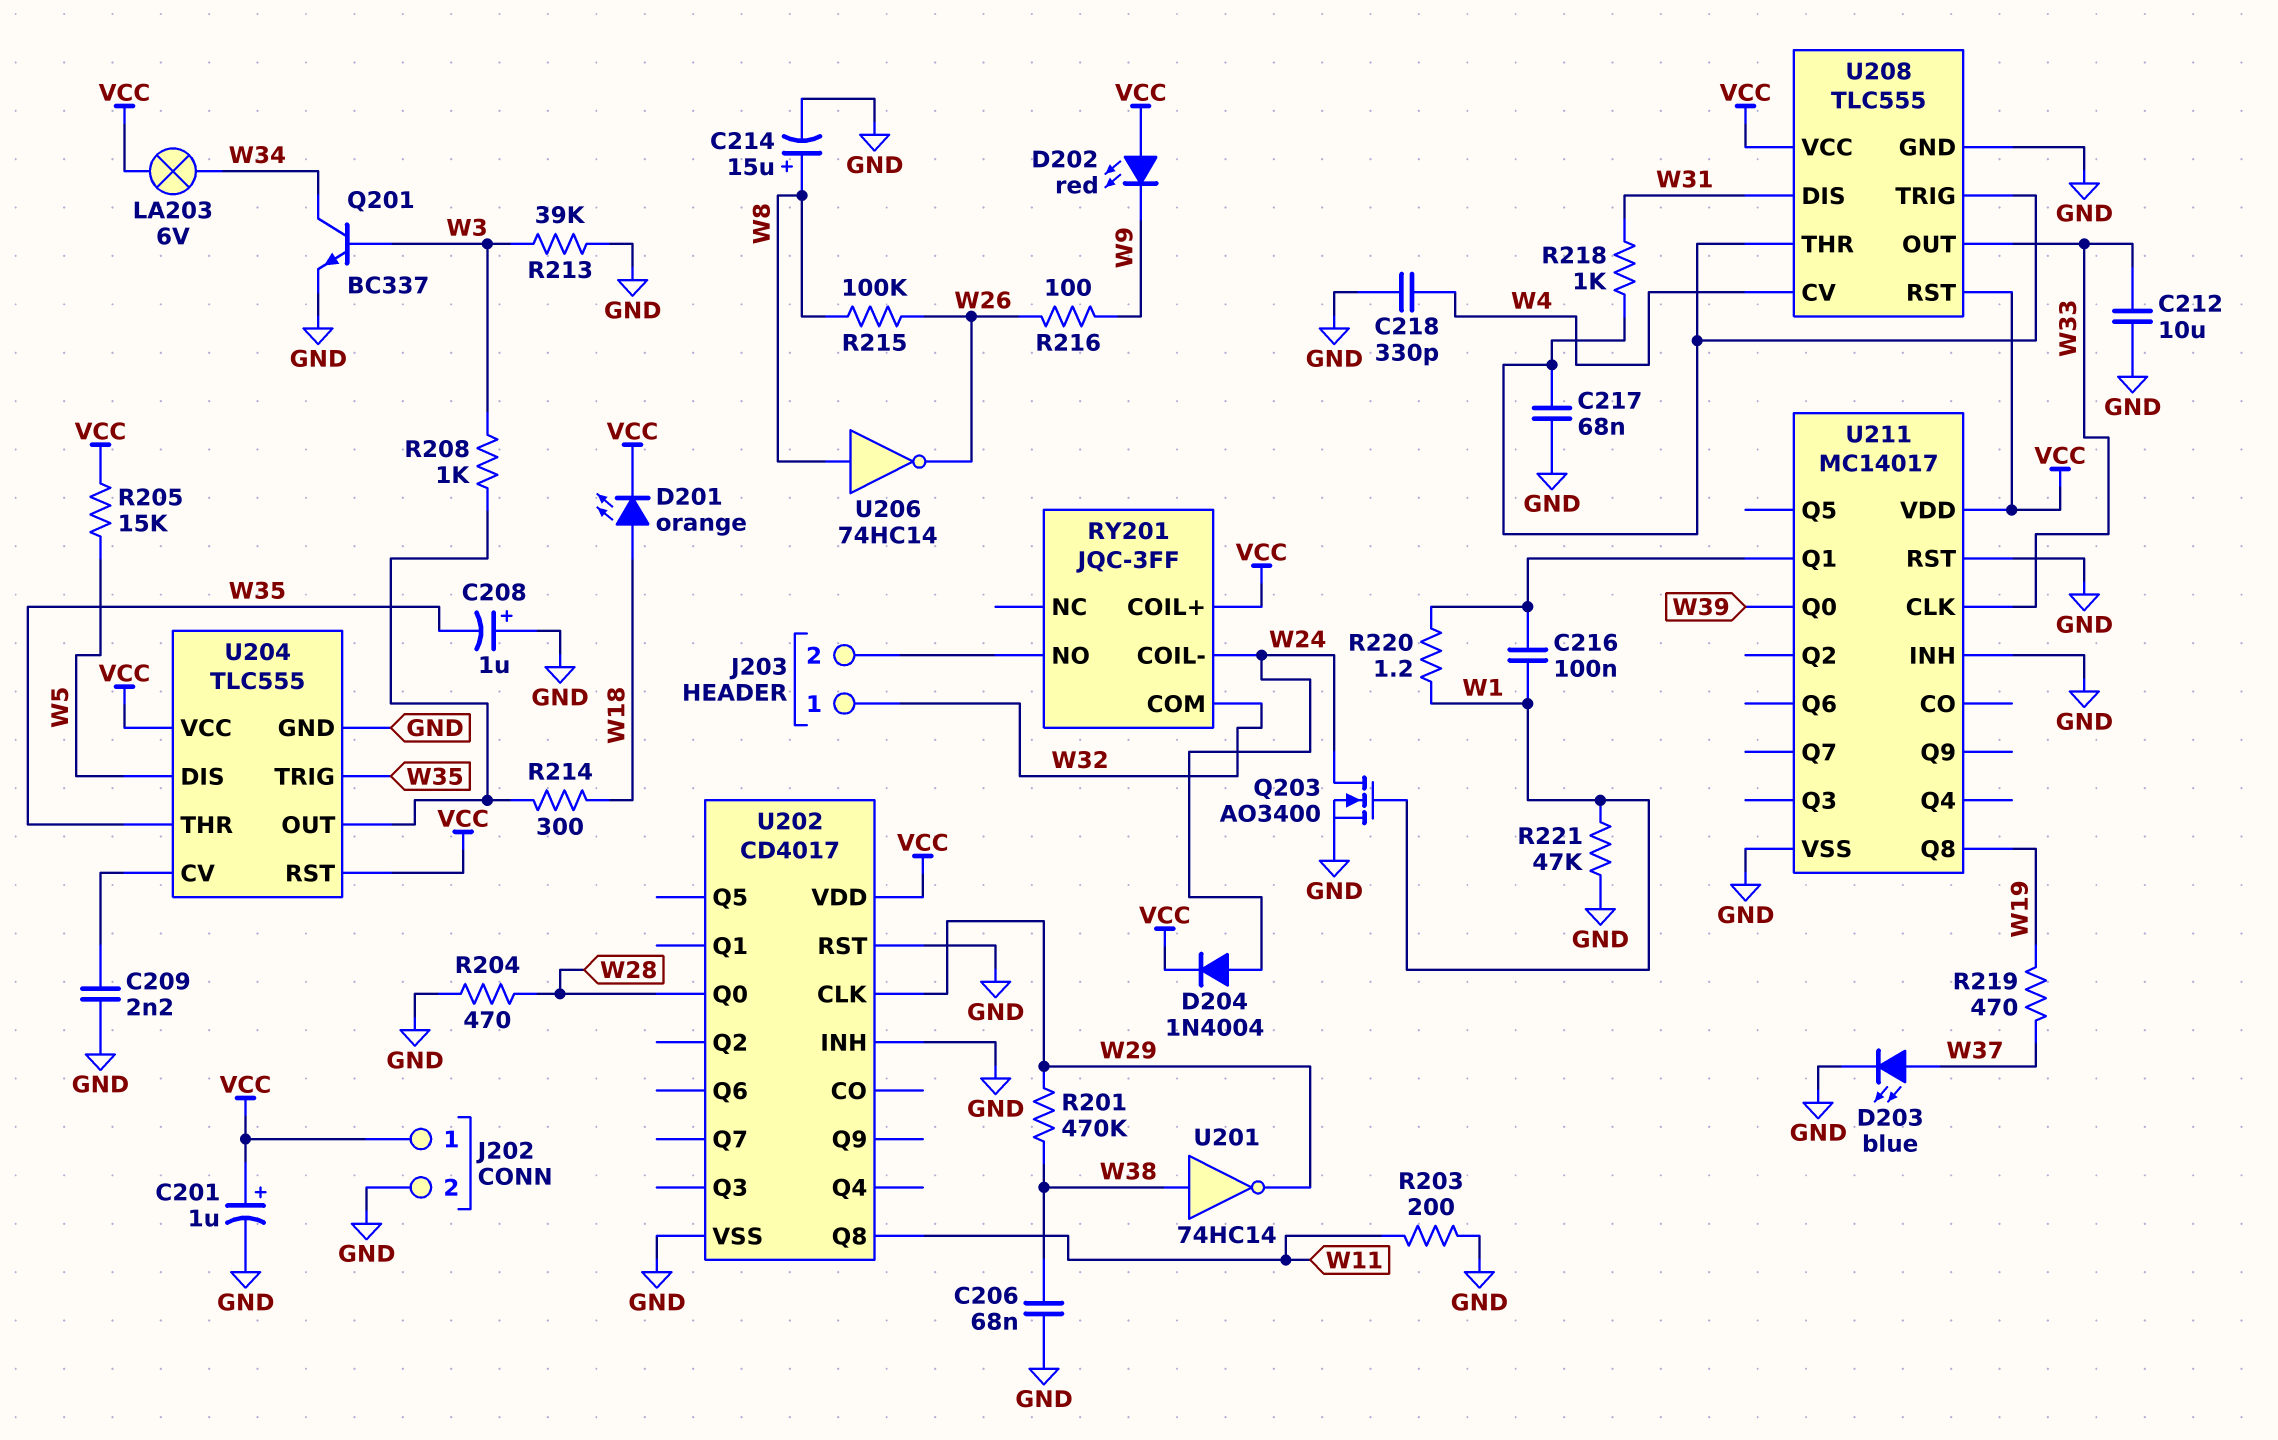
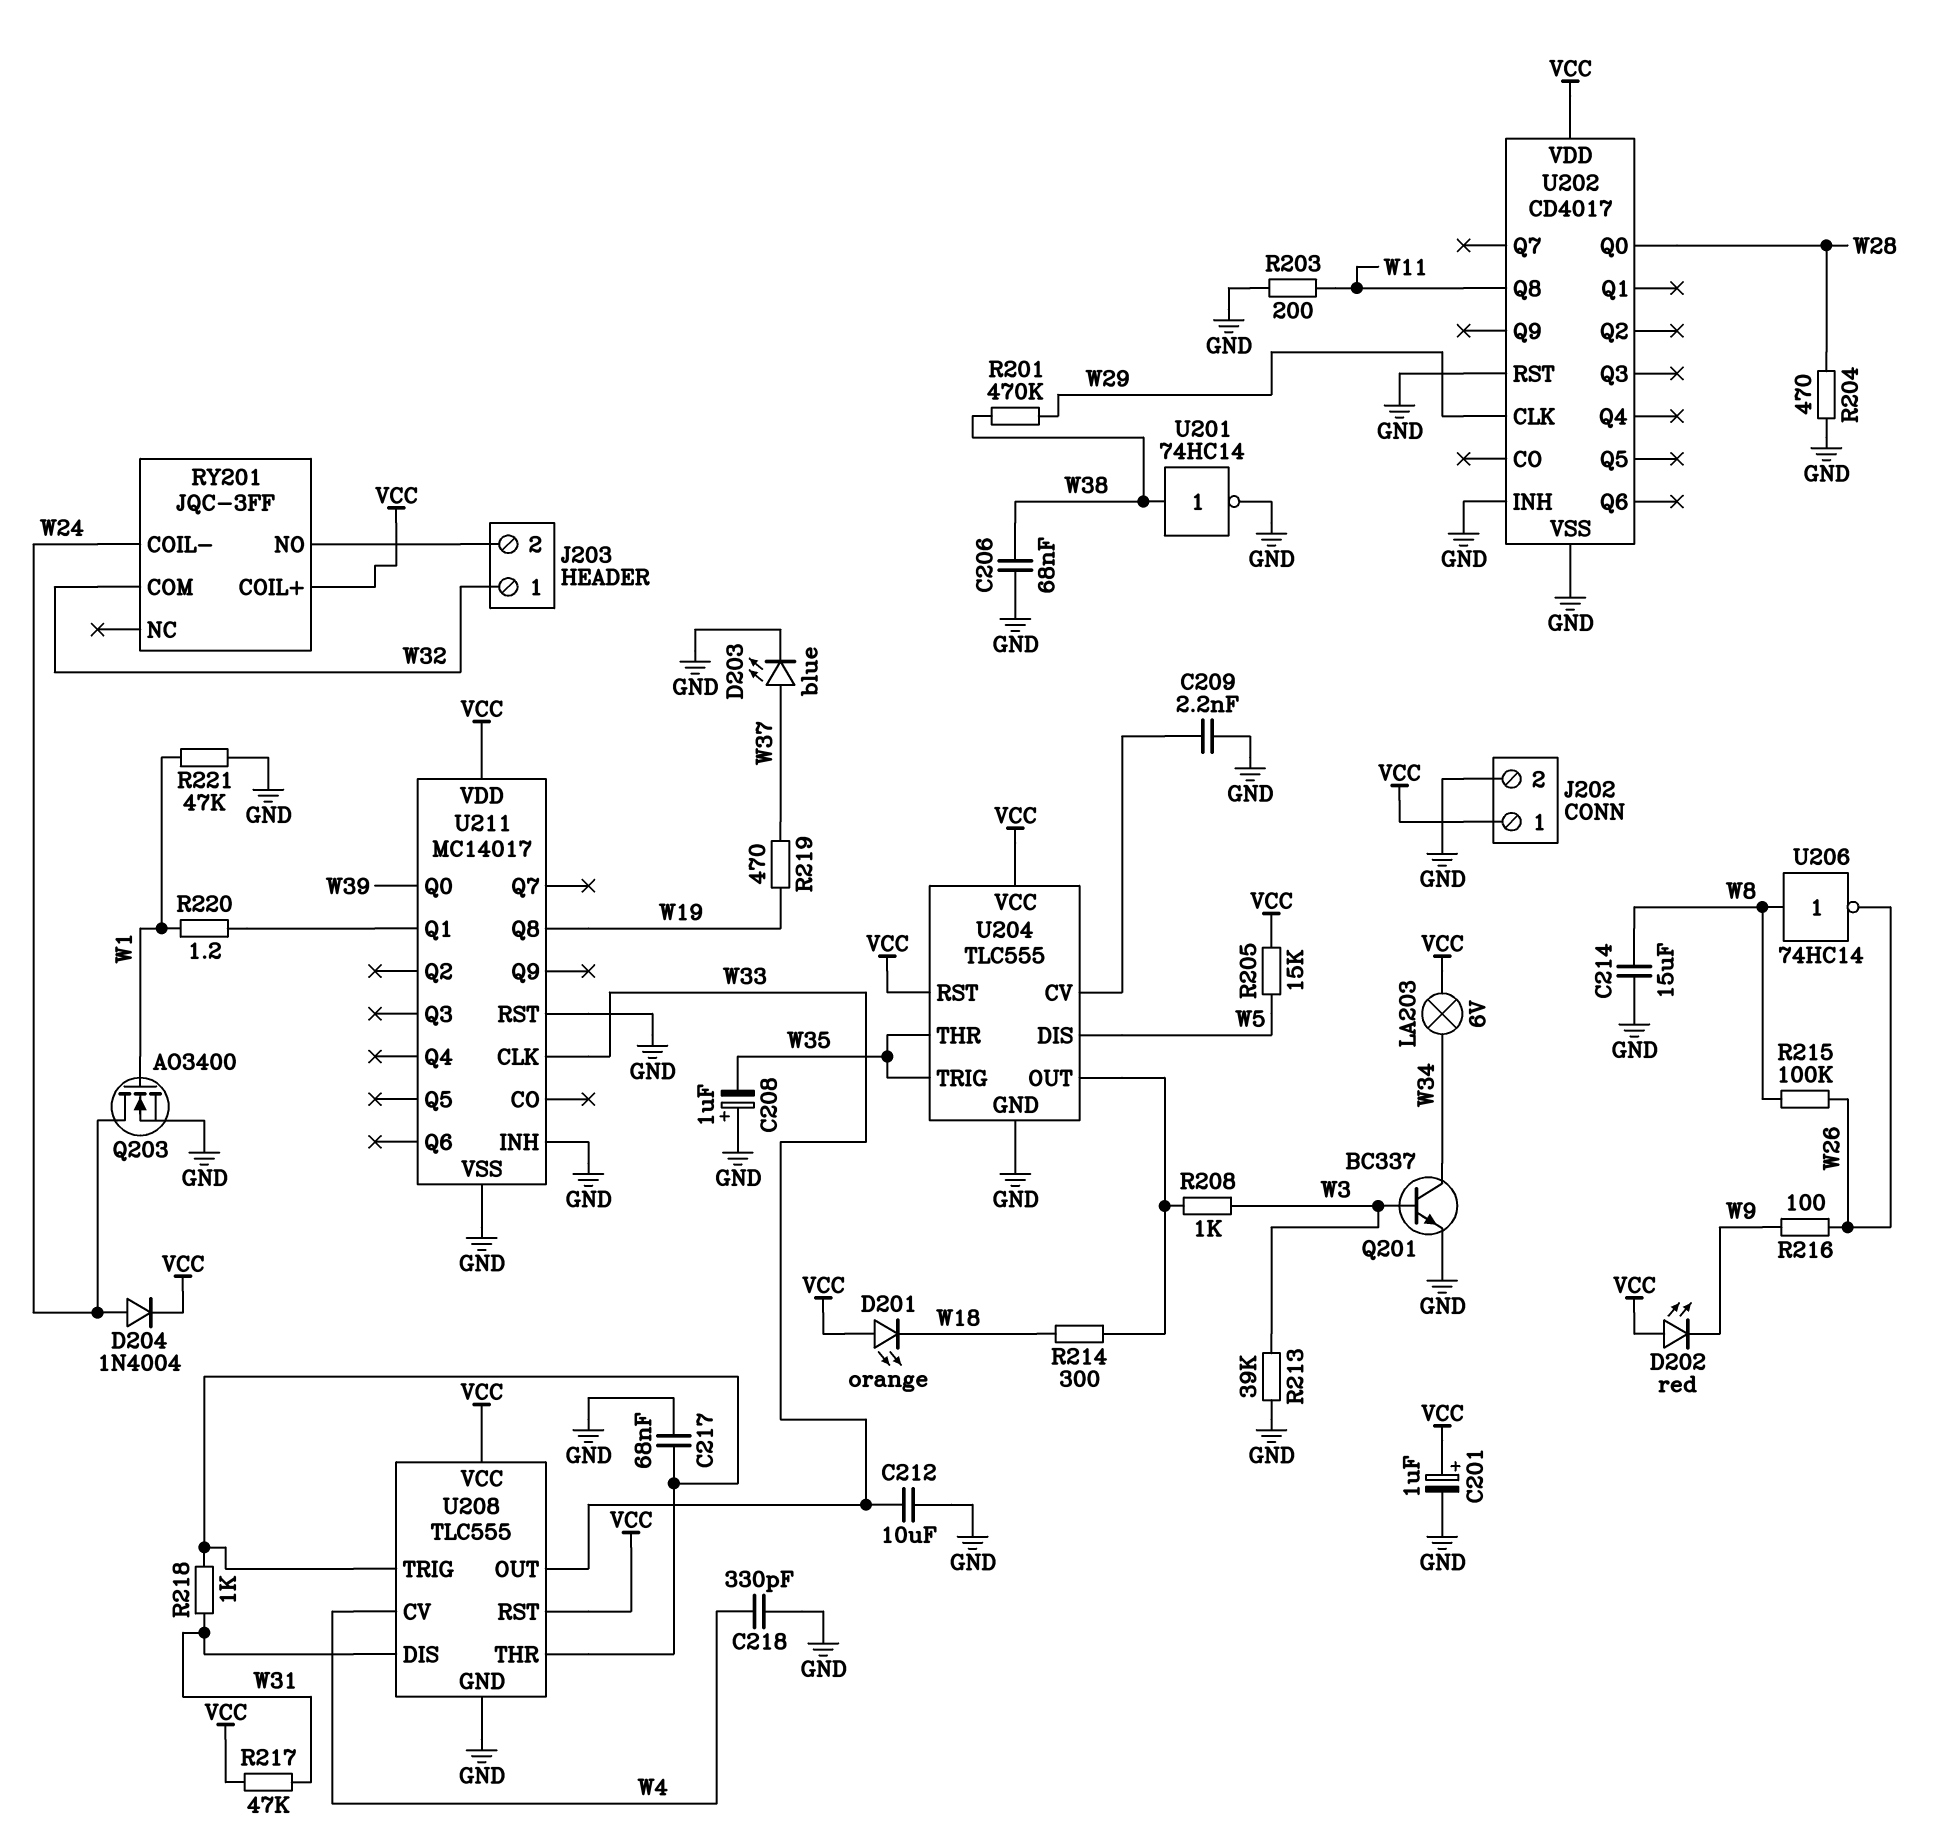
C214: 15uF (plus W8, minus GND) -> 15uF (GND, W8)
C216: 100nF (U211/Q1, W1) -> none
D201: LED orange (A W18, K VCC) -> LED orange (A VCC, K W18)
R217: none -> 47k (VCC, W31)
U201: NOT 74HC14 (in W38, out W29) -> NOT 74HC14 (in W38, out GND)

